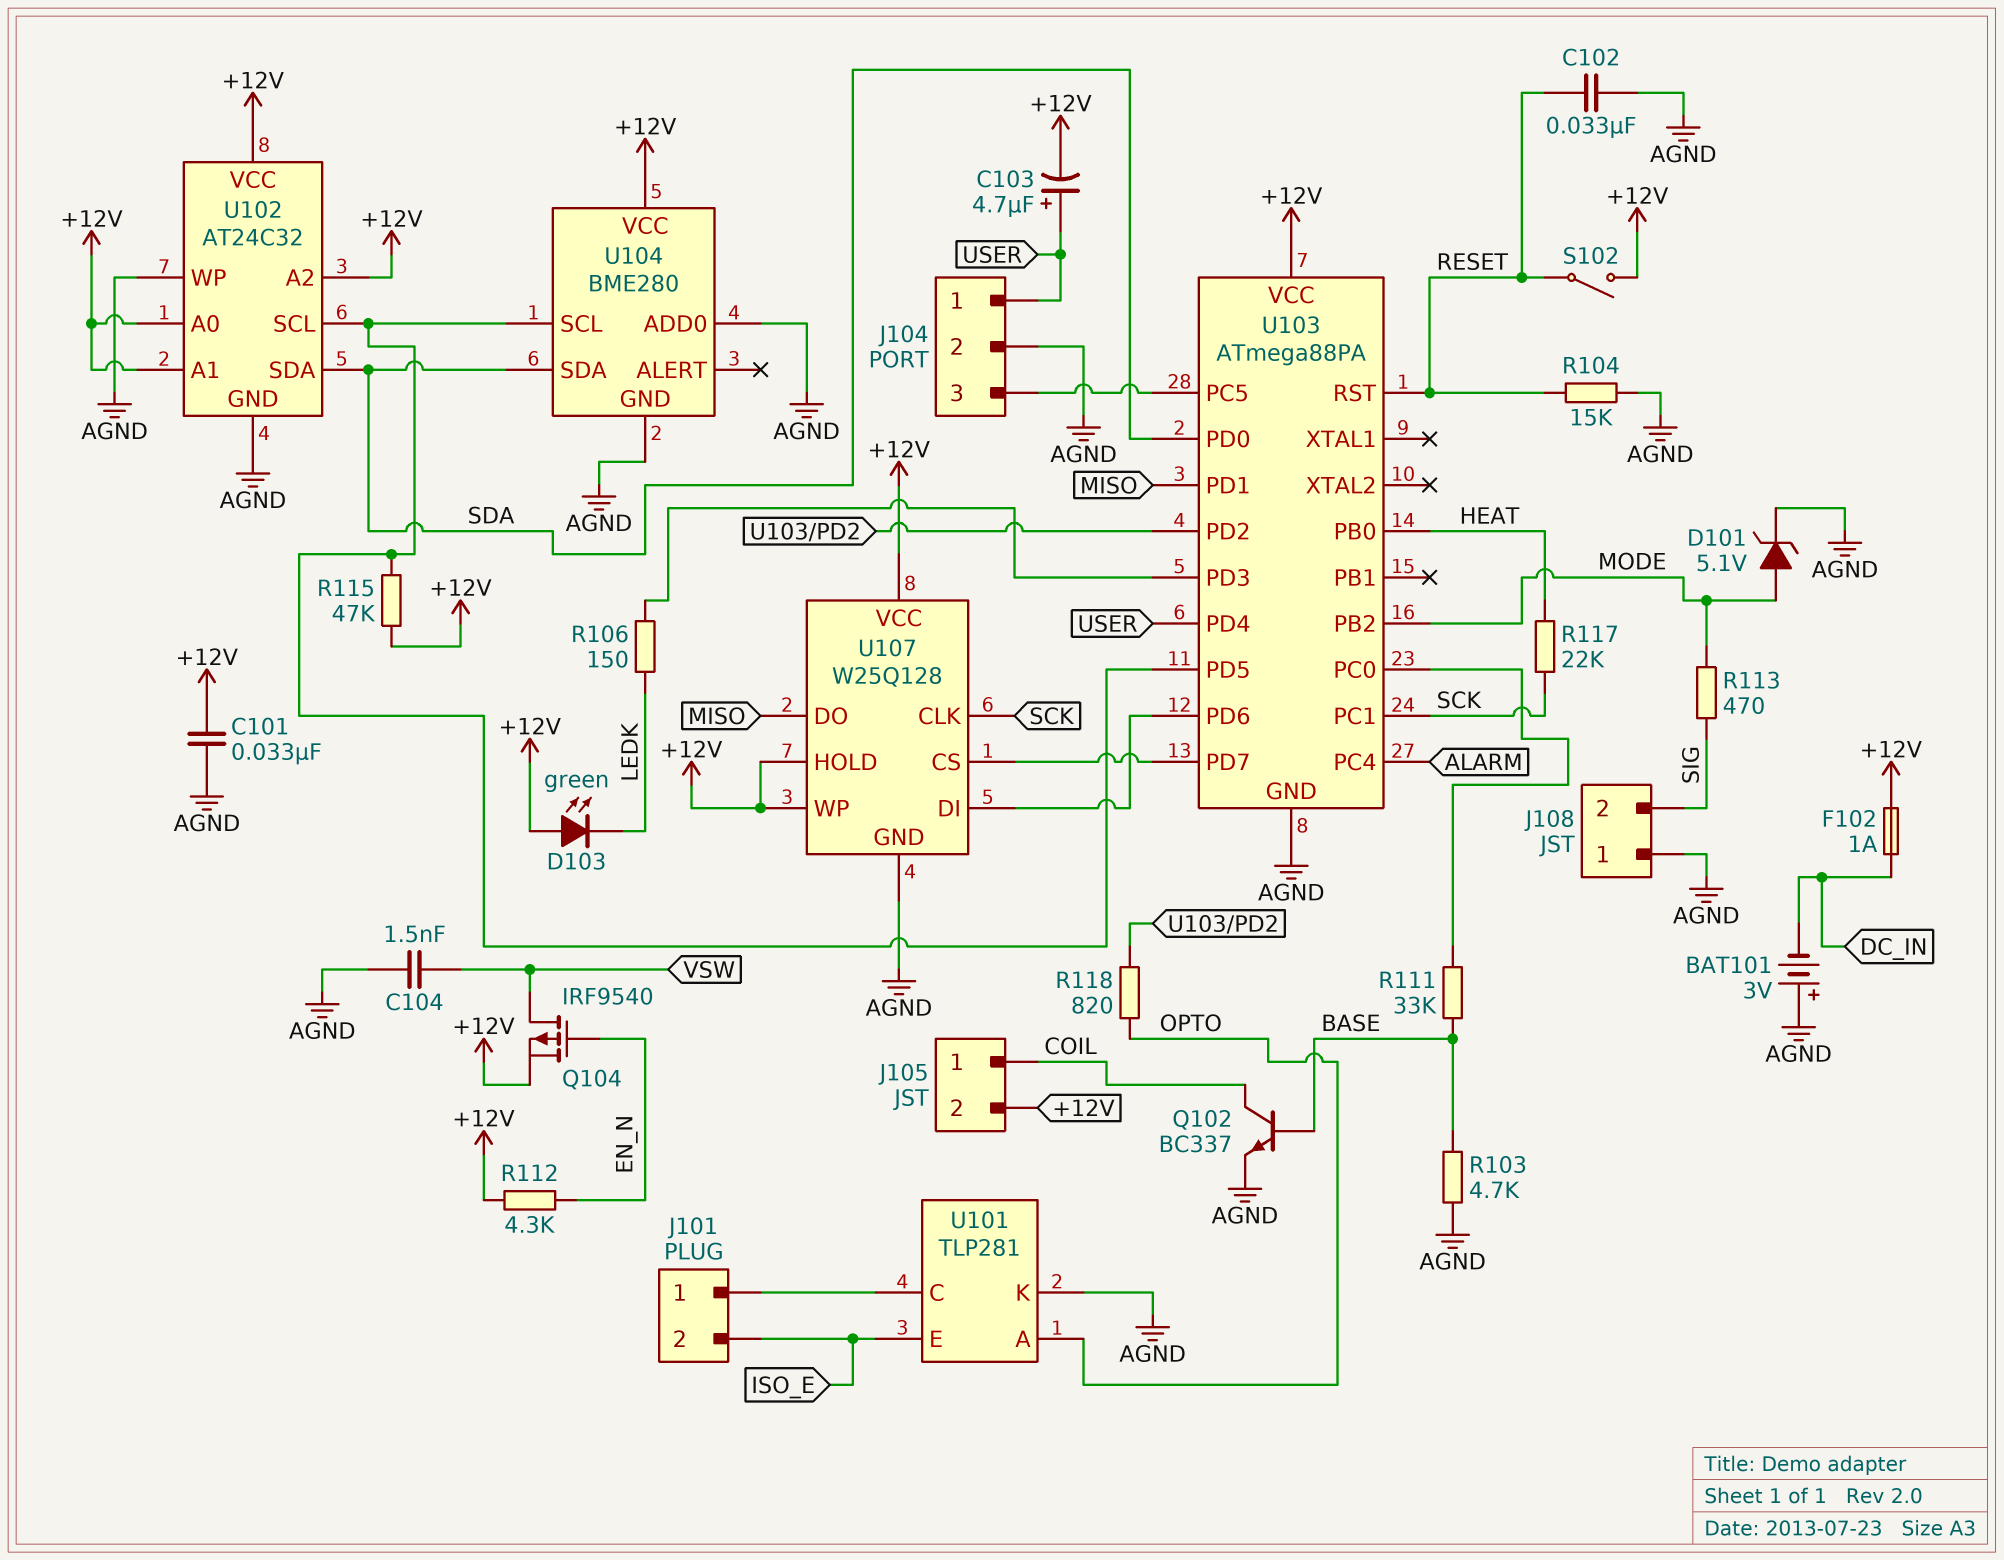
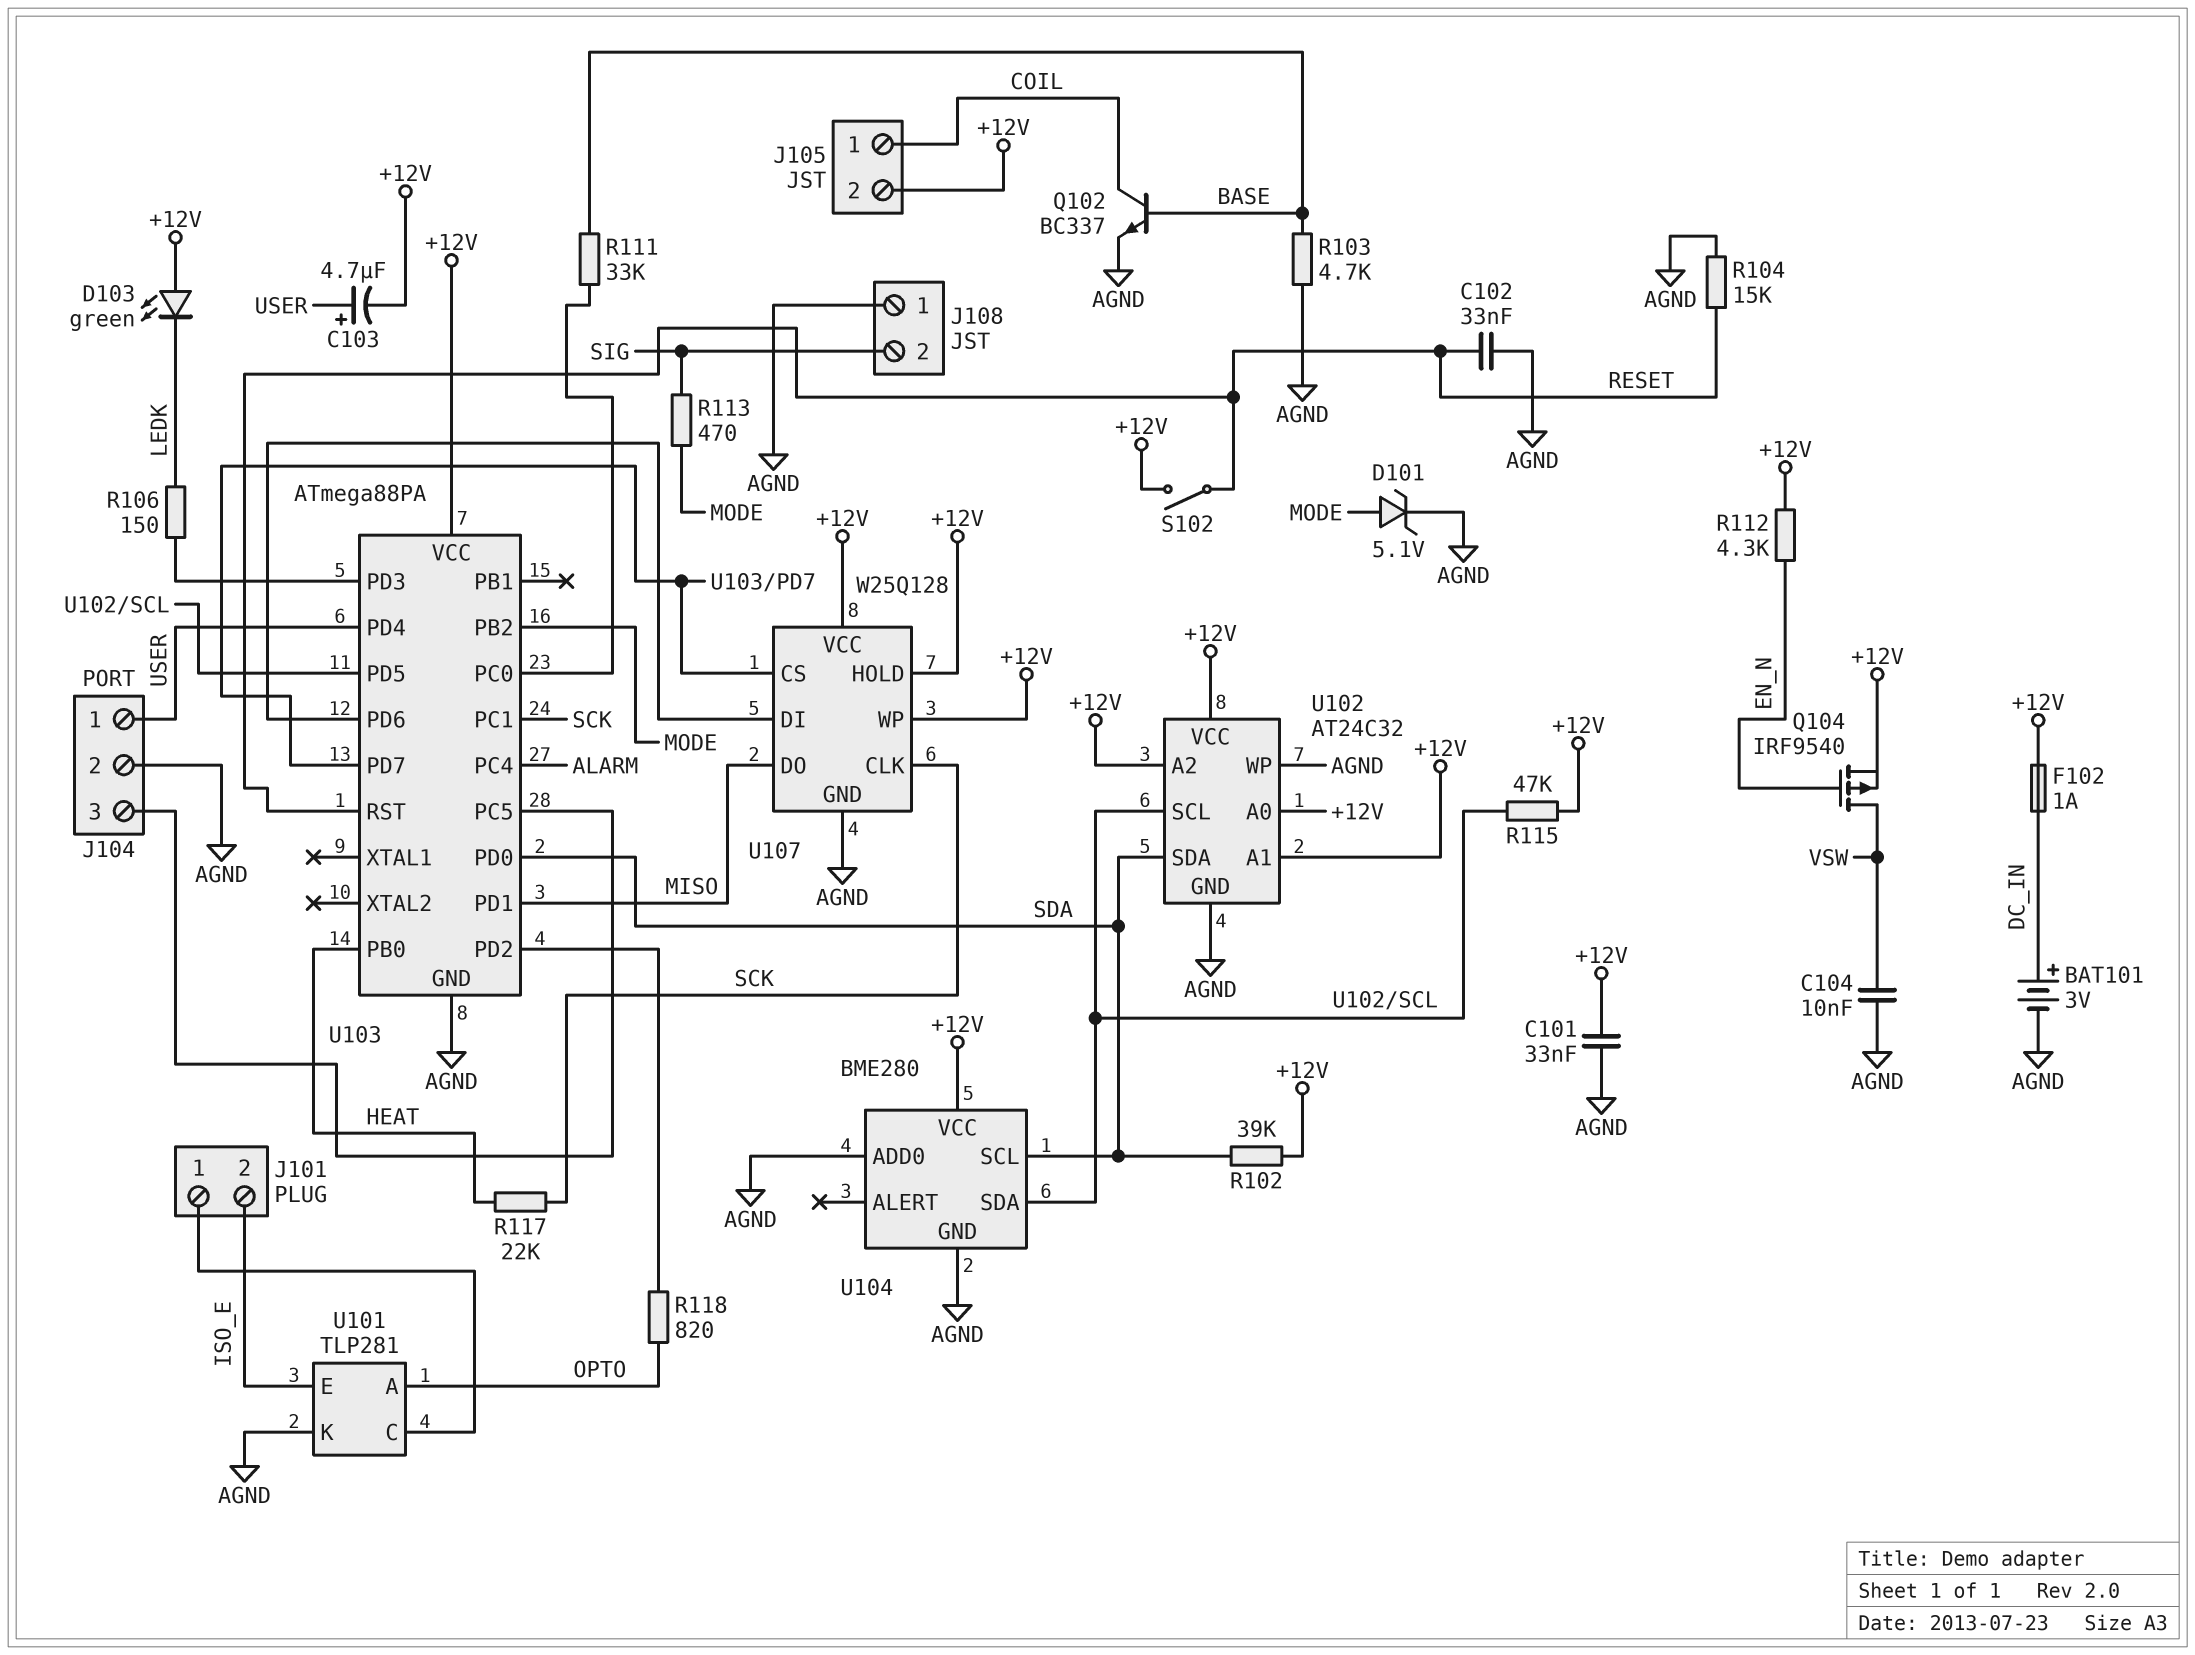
BAT101: 3V (plus AGND, minus DC_IN) -> 3V (plus DC_IN, minus AGND)
C104: 1.5nF (AGND, VSW) -> 10nF (AGND, VSW)
R102: none -> 39k (+12V, SDA)
U104 pin SCL: U102/SCL -> SDA
U104 pin SDA: SDA -> U102/SCL

